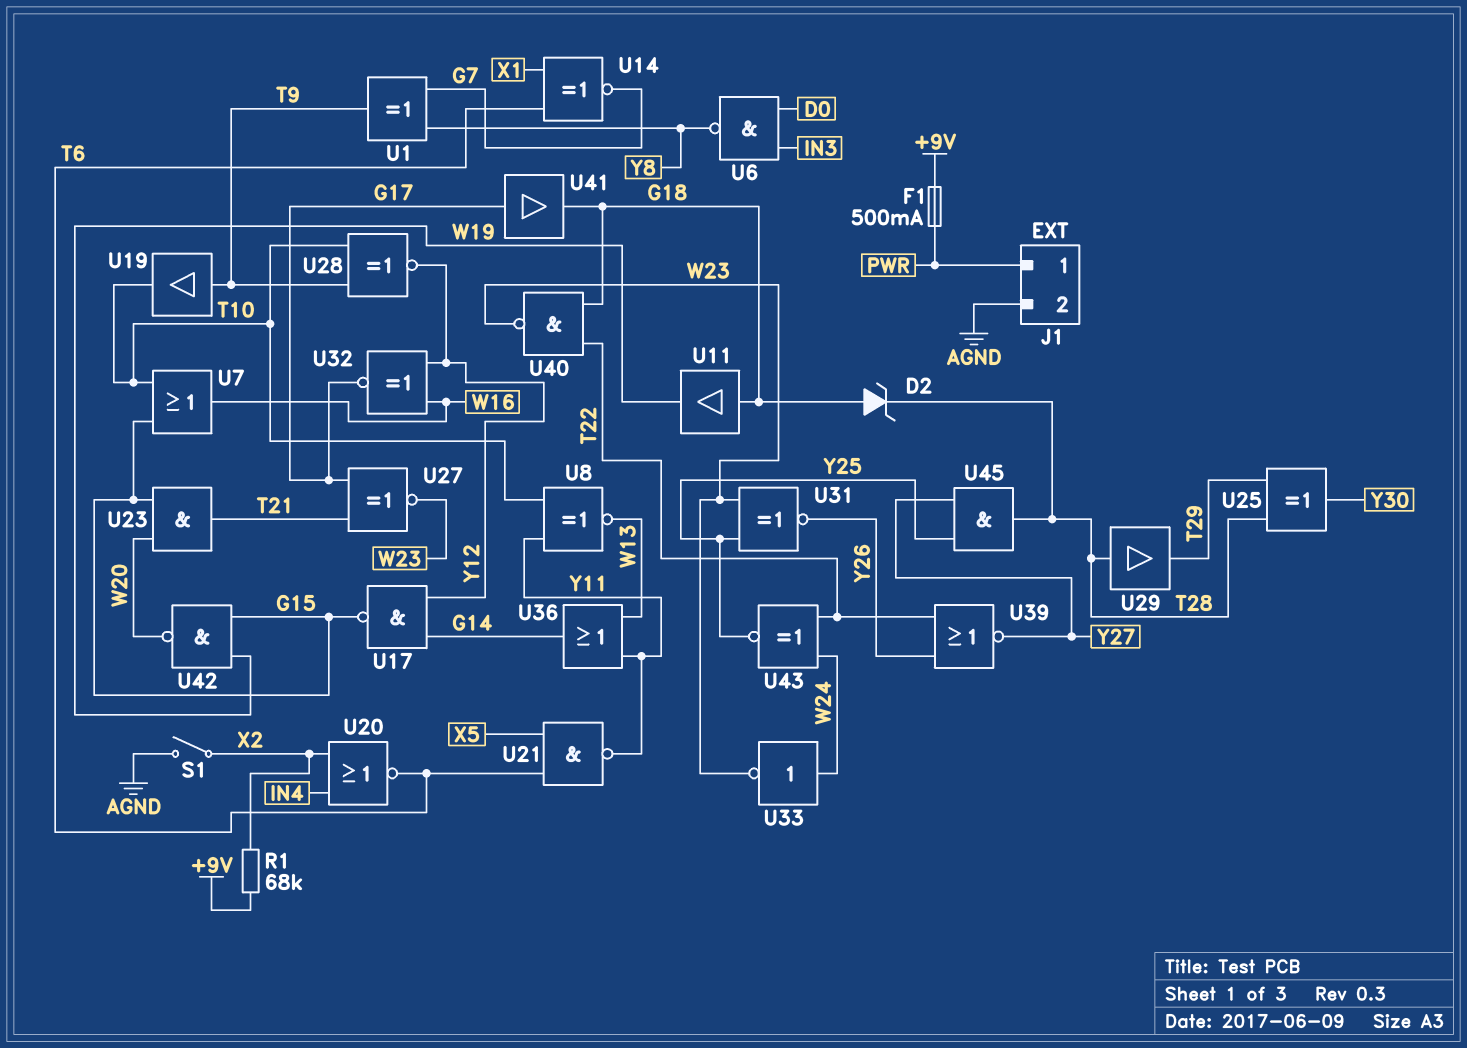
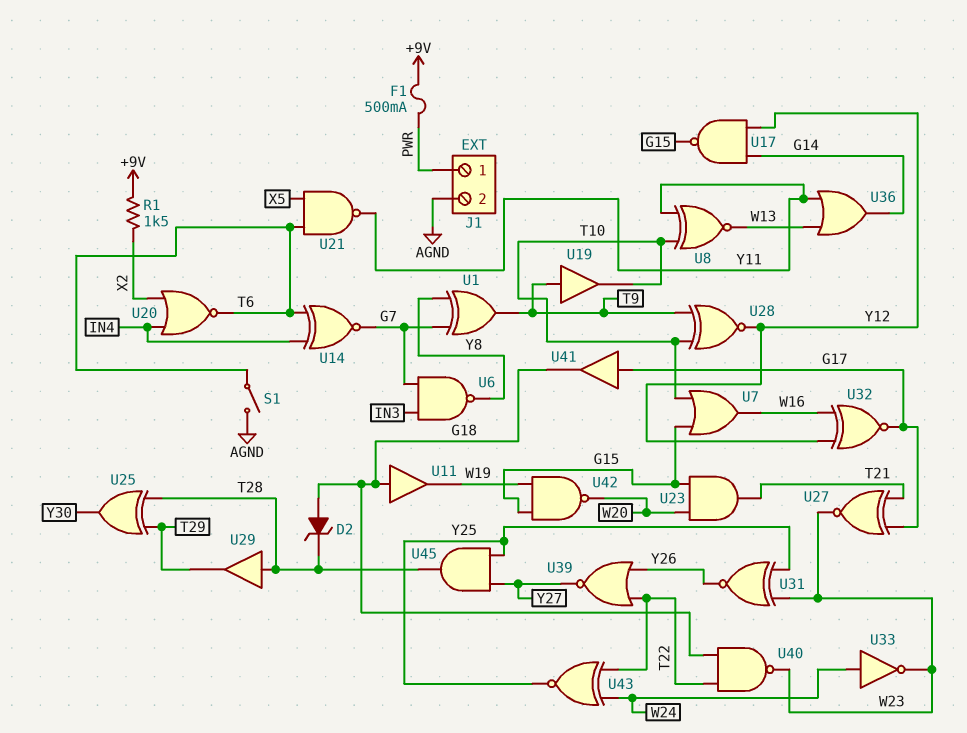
R1: 68k (+9V, X2) -> 1.5k (+9V, X2)
S1: switch (AGND, X2) -> switch (AGND, T6)
U6: NAND (in D0, in IN3, out Y8) -> NAND (in G7, in IN3, out Y8)
U14: XNOR (in T6, in X1, out G7) -> XNOR (in IN4, in T6, out G7)

